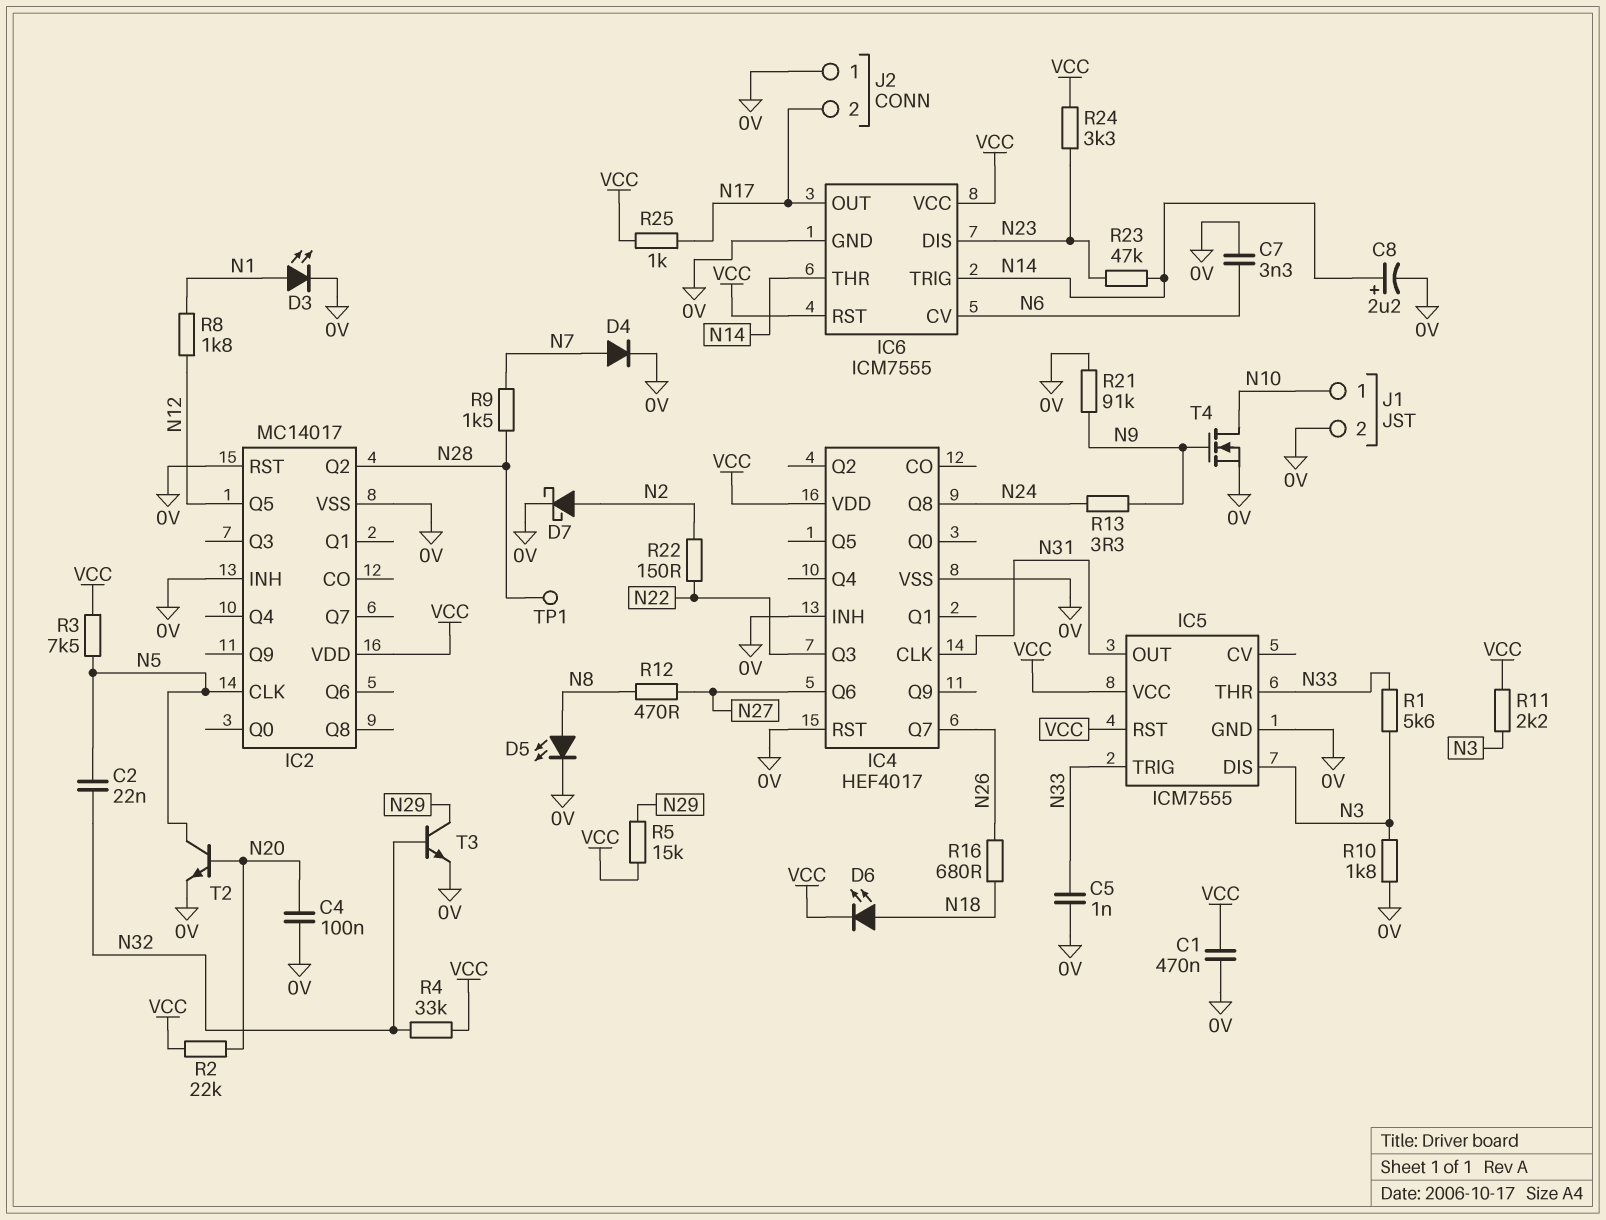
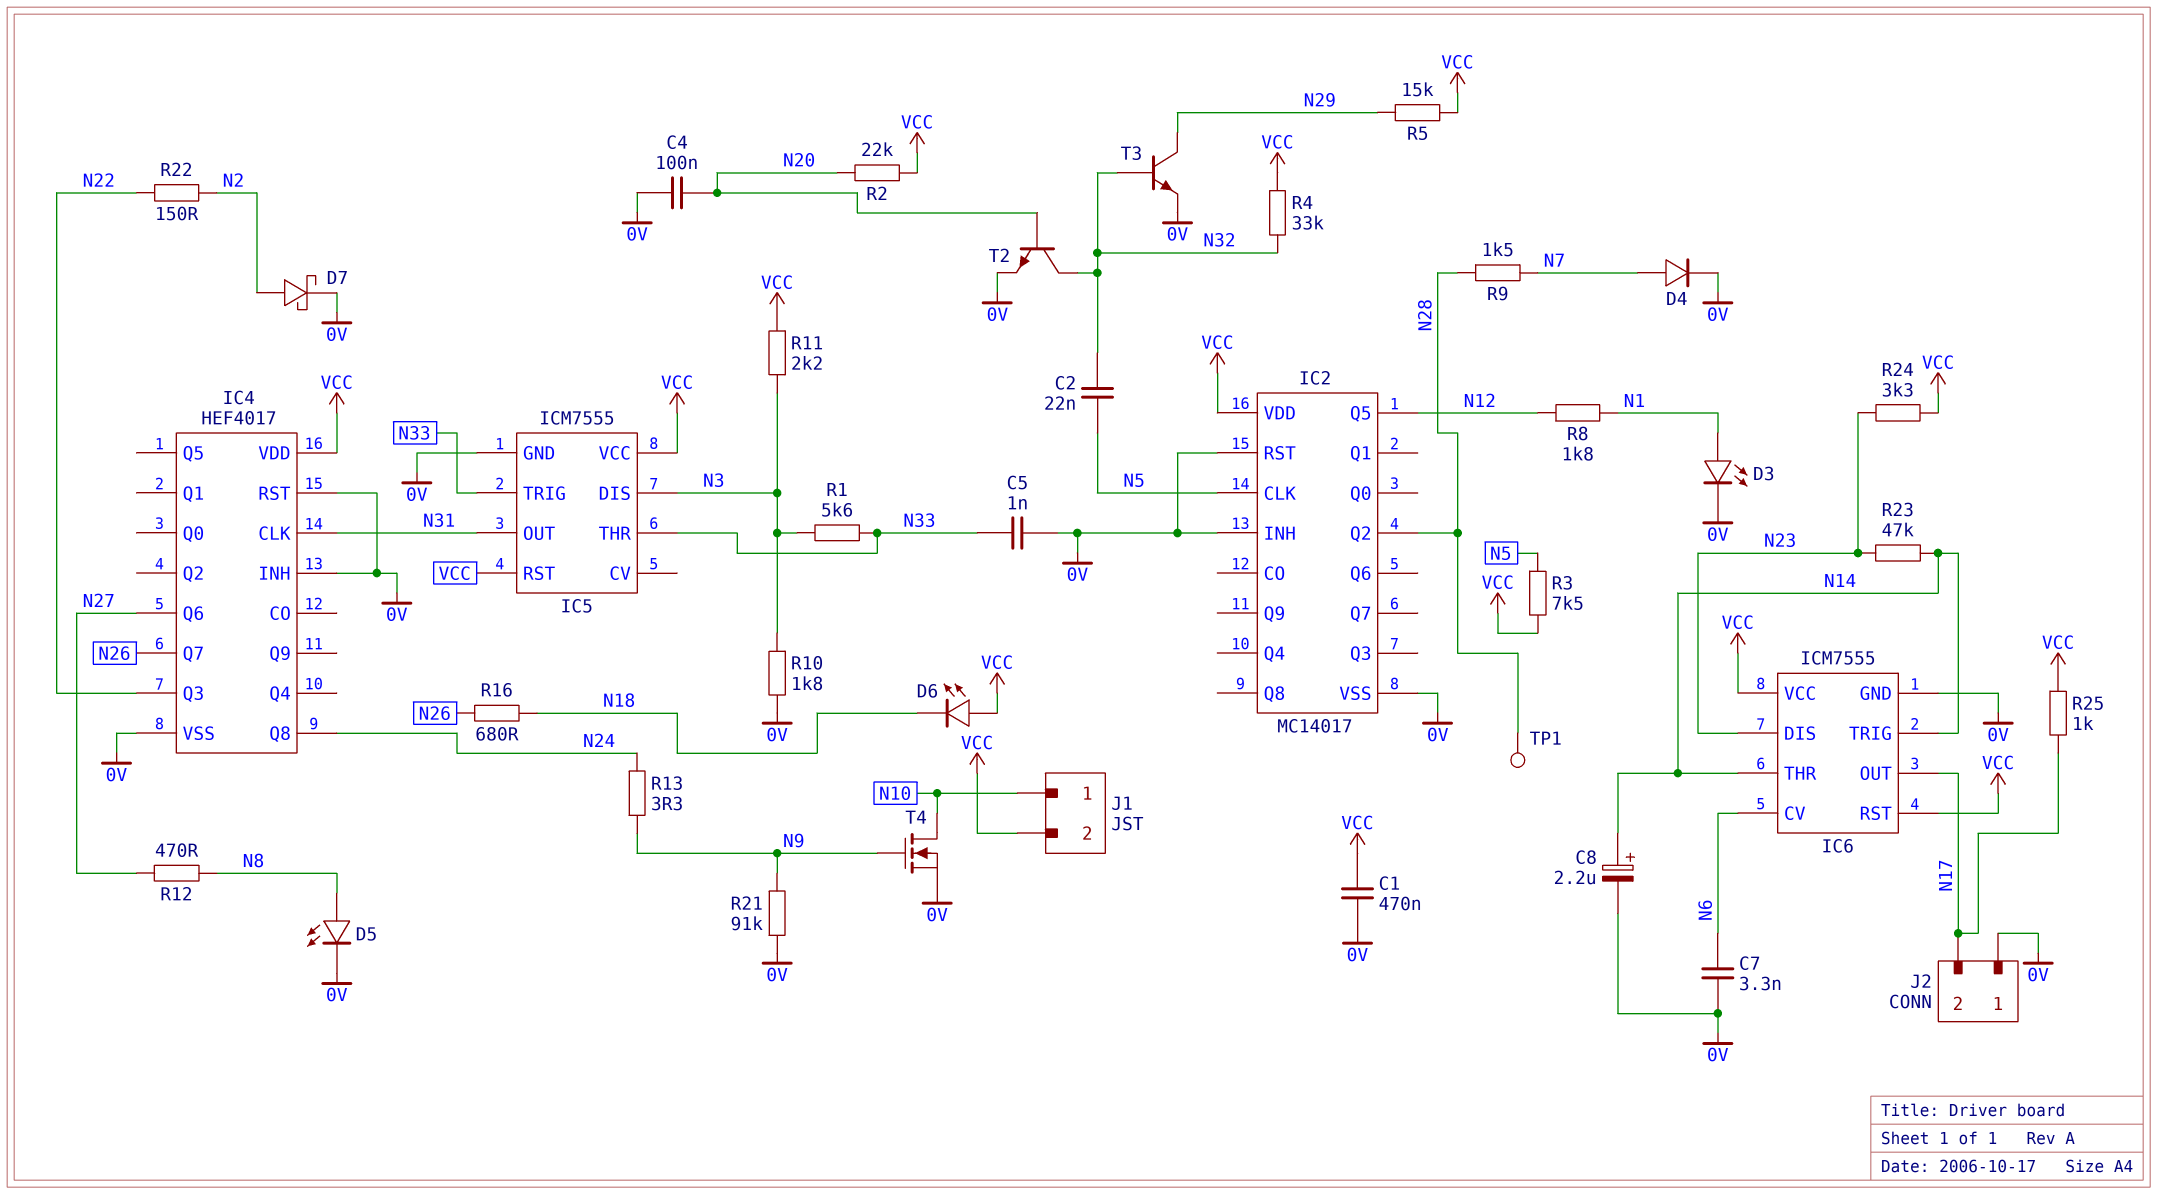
D6: LED (A N18, K VCC) -> LED (A VCC, K N18)
J1 pin 2: 0V -> VCC
T2: NPN (B N20, C N5, E 0V) -> NPN (B N20, C N32, E 0V)

